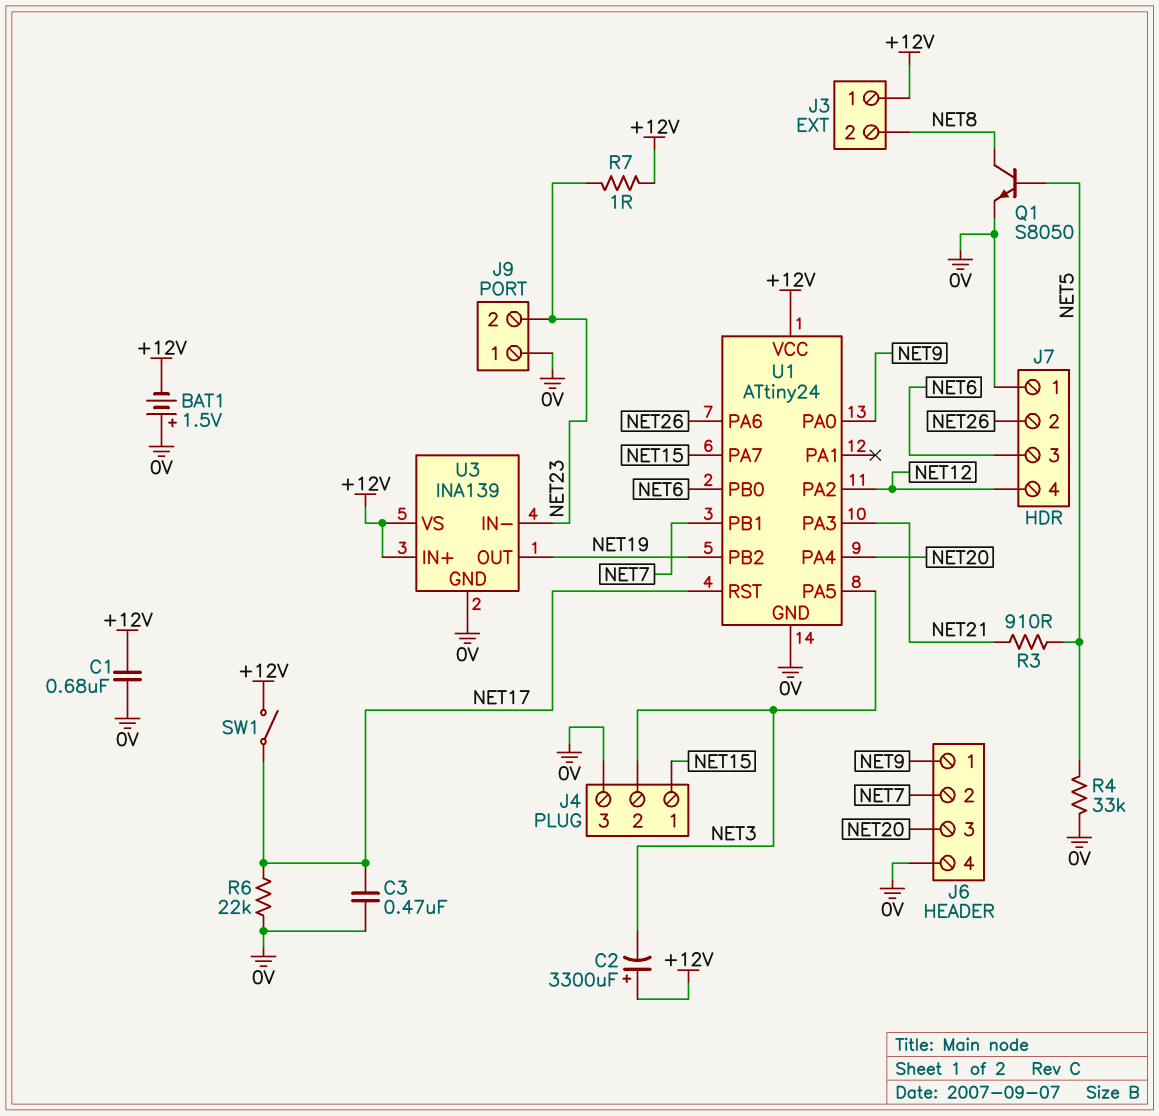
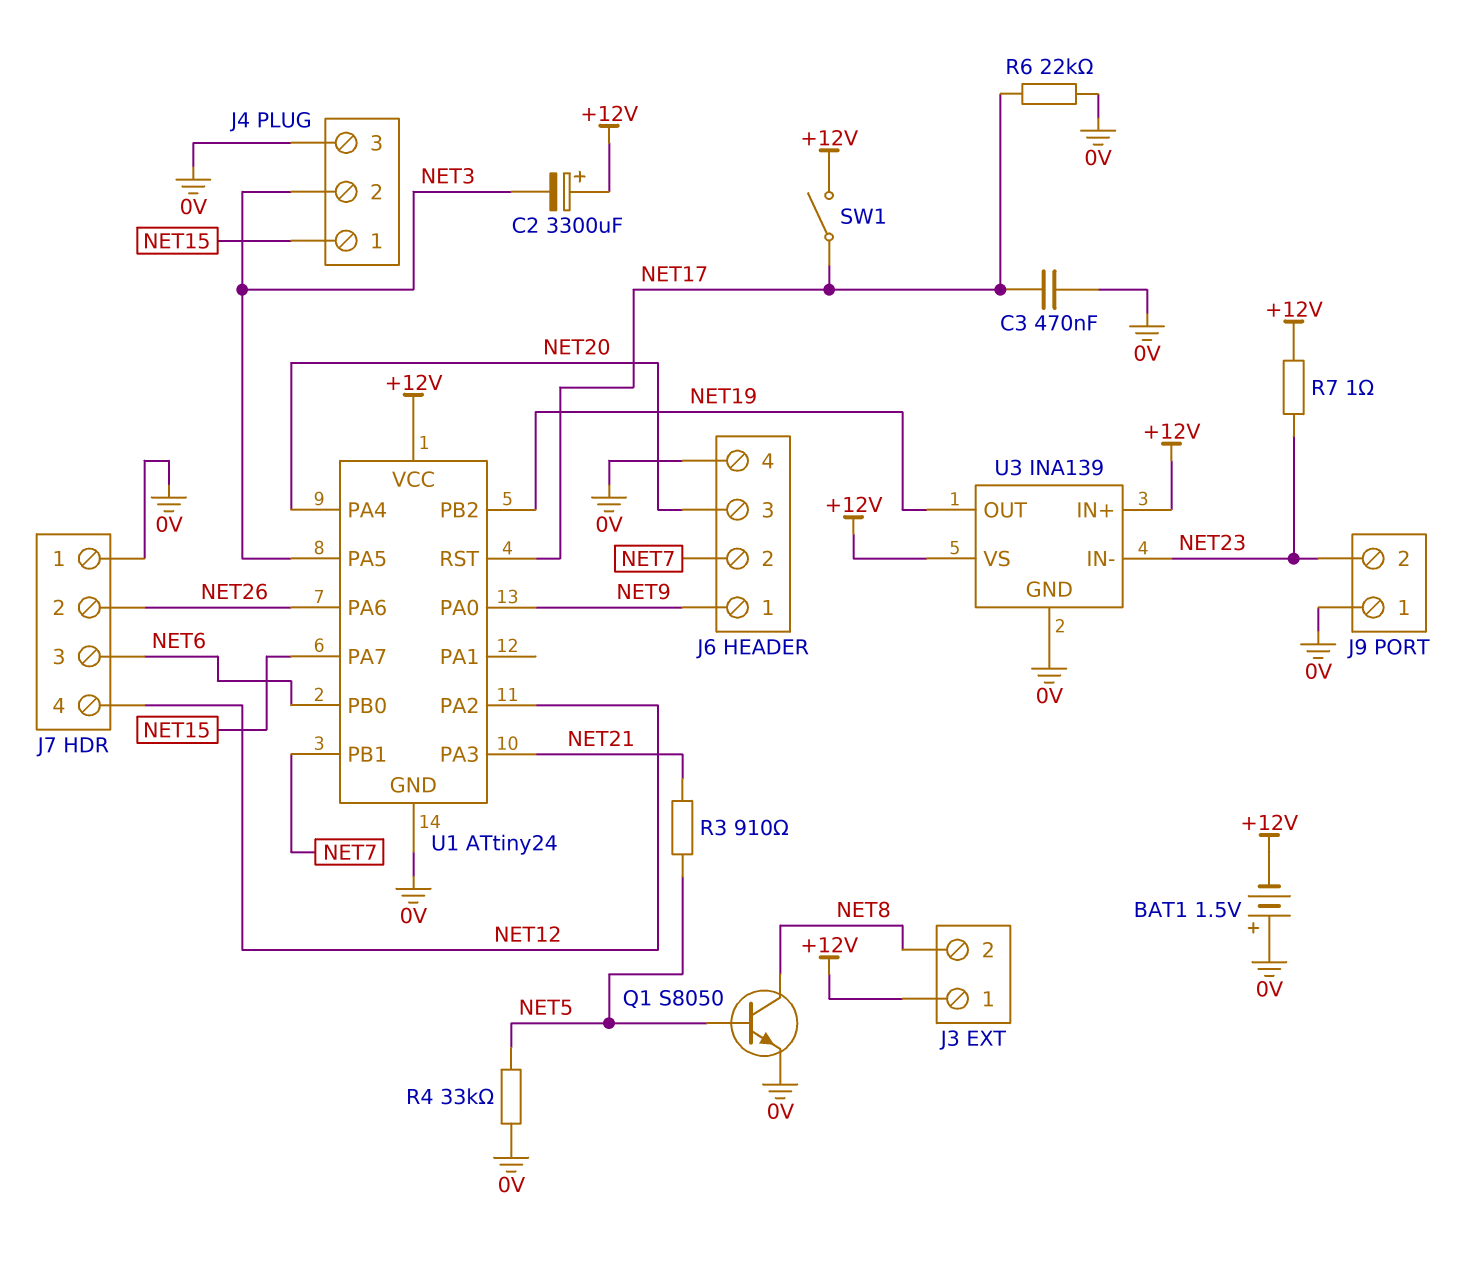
C1: 680nF (+12V, 0V) -> none

